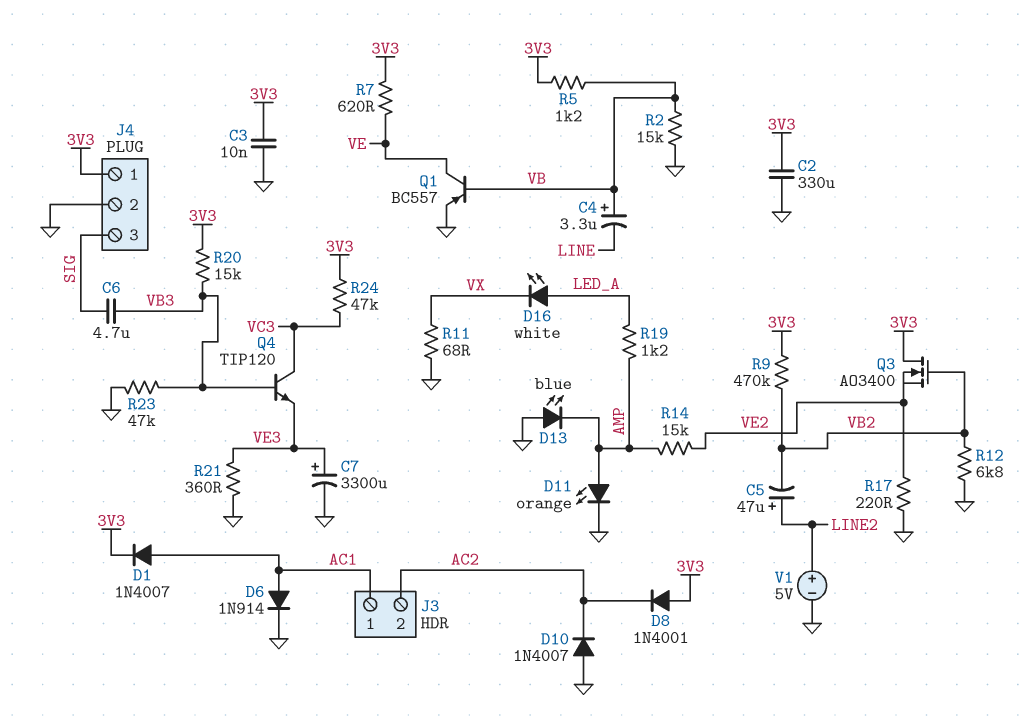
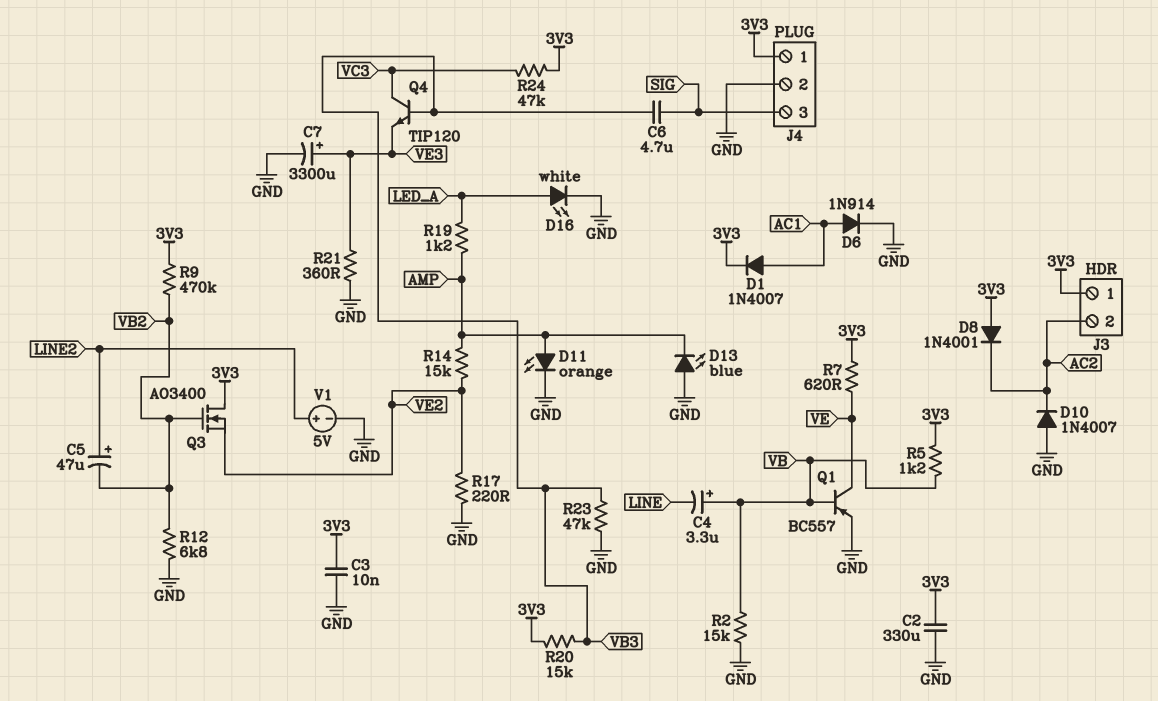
D16: LED white (A LED_A, K VX) -> LED white (A LED_A, K GND)
J3 pin 1: AC1 -> 3V3
R11: 68 (GND, VX) -> none

